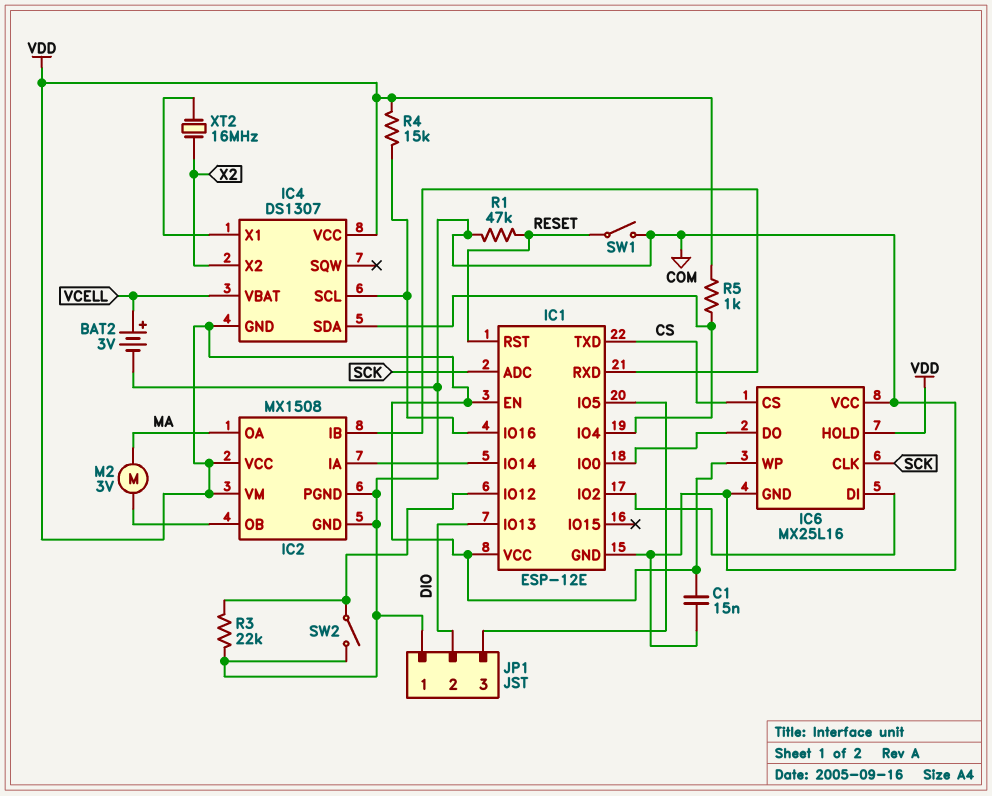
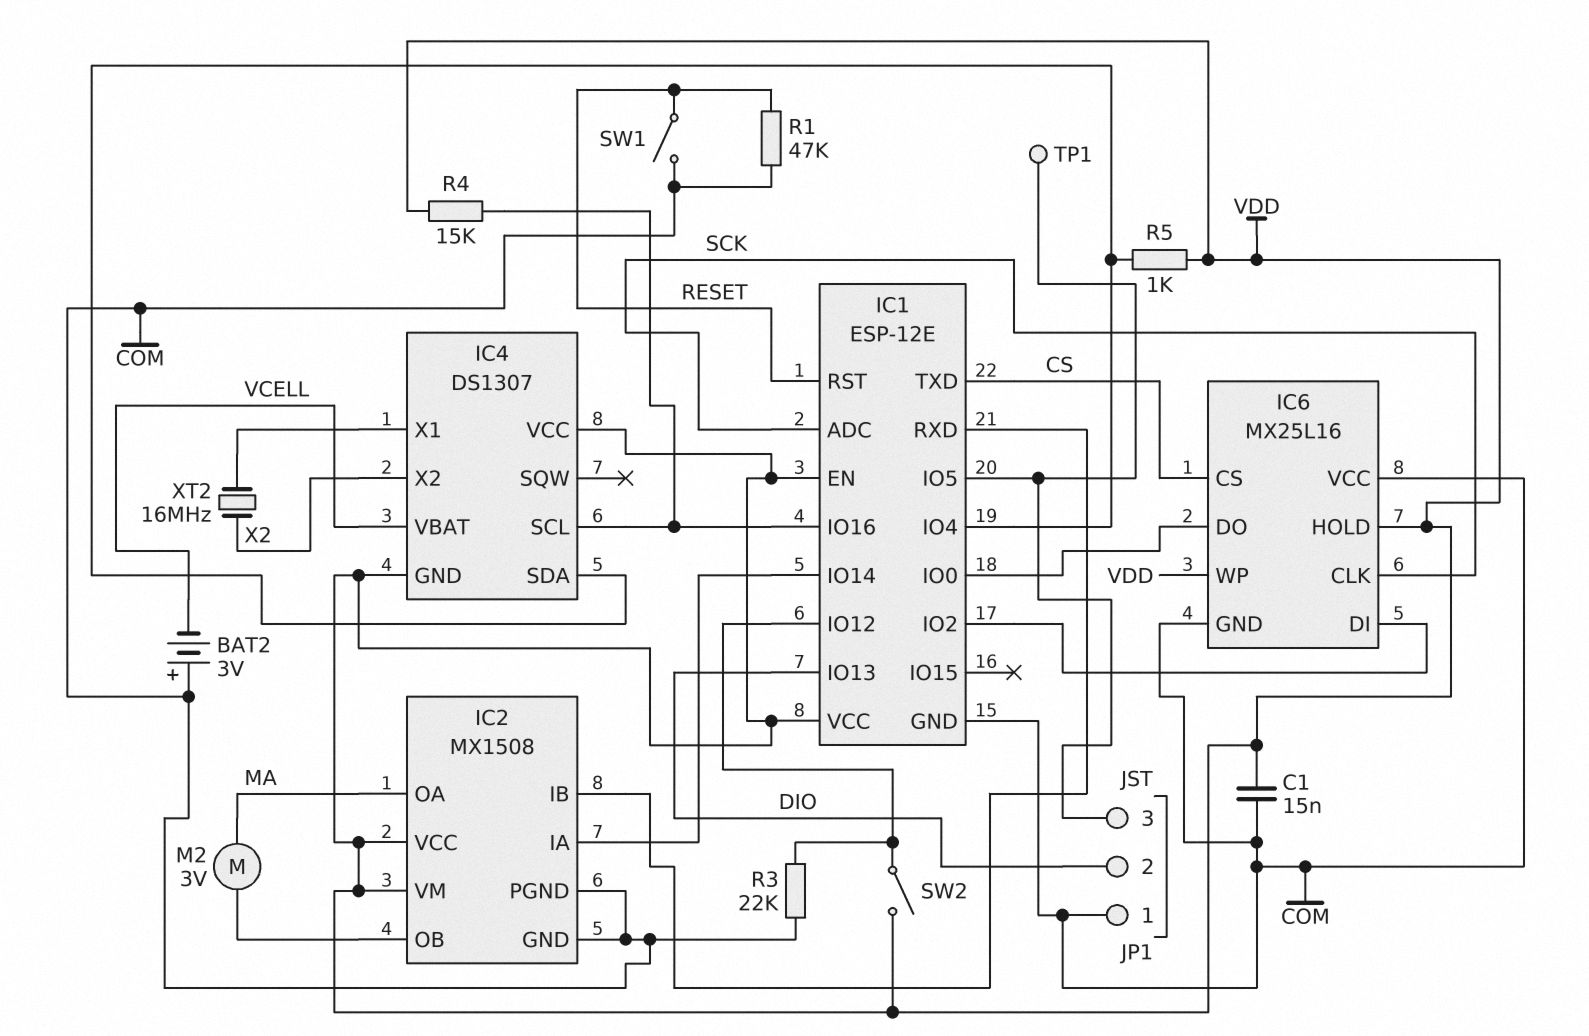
BAT2: 3V (plus VCELL, minus COM) -> 3V (plus COM, minus VCELL)
SW2: switch (COM, IC1/IO12) -> switch (IC1/IO12, VDD)
TP1: none -> test point (IC1/IO5)

